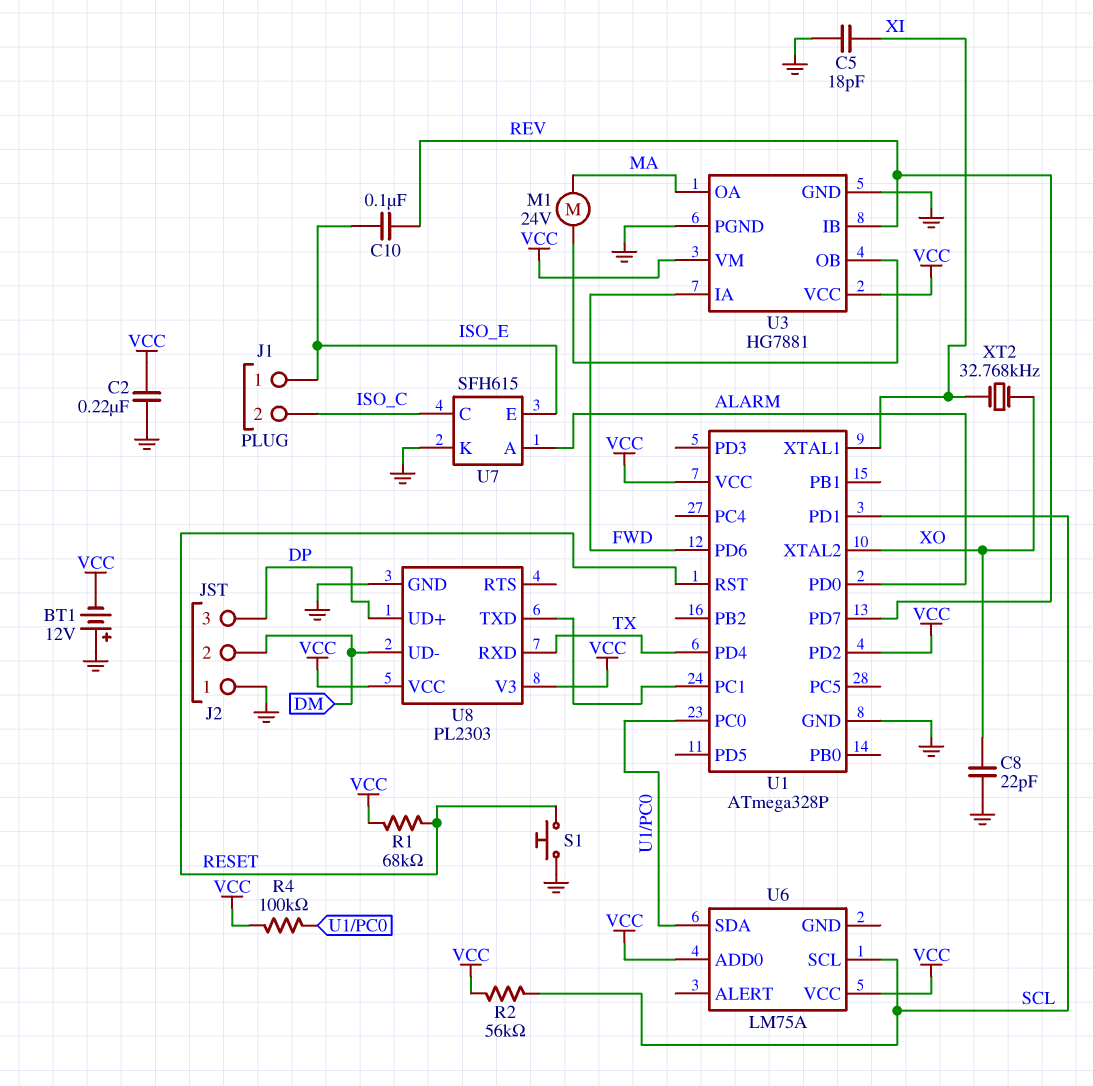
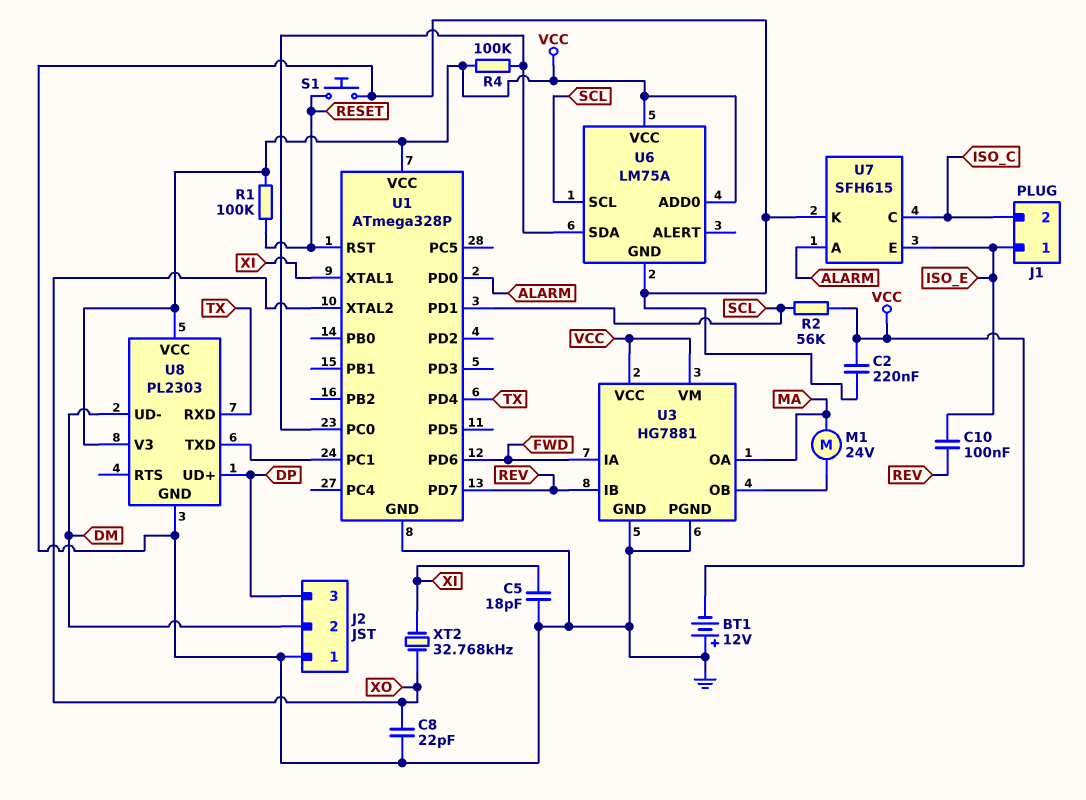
R1: 68k (RESET, VCC) -> 100k (RESET, VCC)
U1 pin PD2: VCC -> none
U6 pin GND: none -> GND

